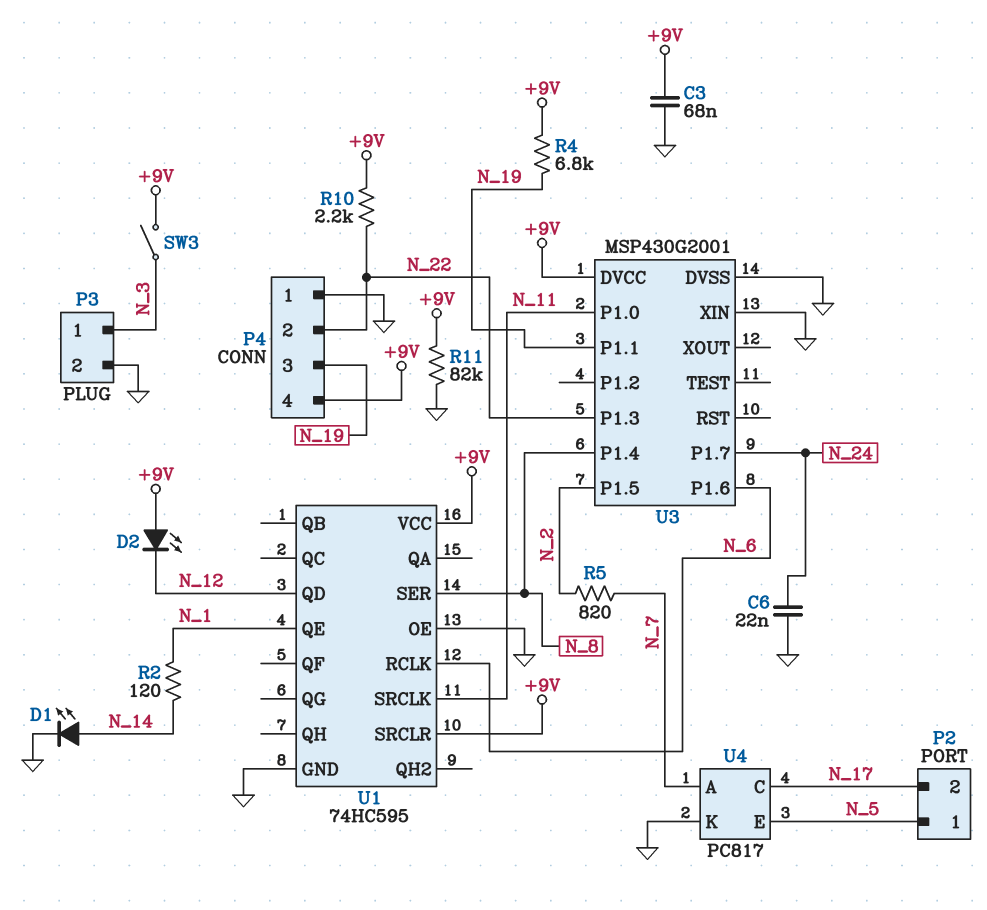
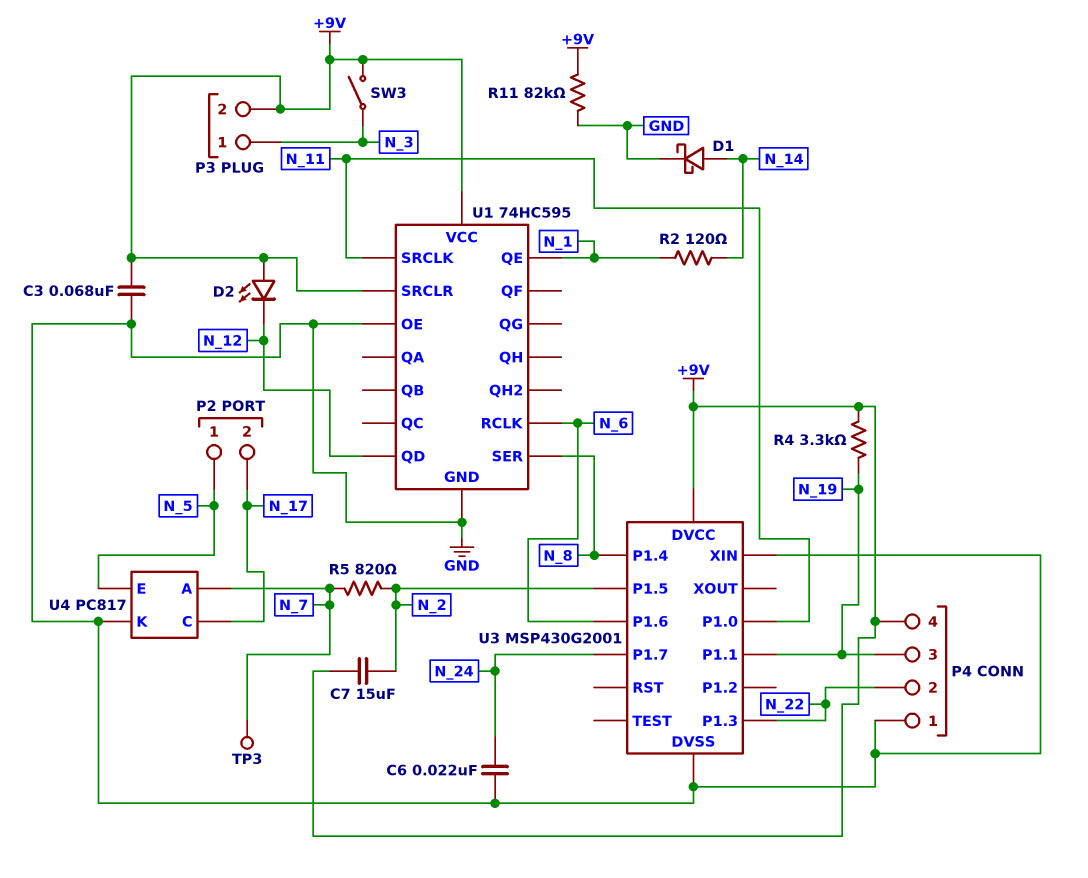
C7: none -> 15uF (+9V, N_2)
D1: LED (A N_14, K GND) -> schottky (A N_14, K GND)
P3 pin 2: GND -> +9V
R4: 6.8k (+9V, N_19) -> 3.3k (+9V, N_19)
R10: 2.2k (+9V, N_22) -> none
TP3: none -> test point (N_7)

